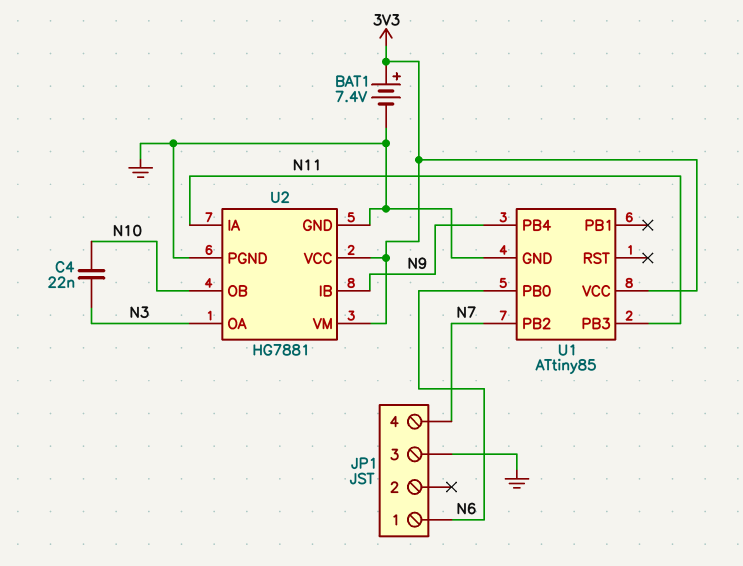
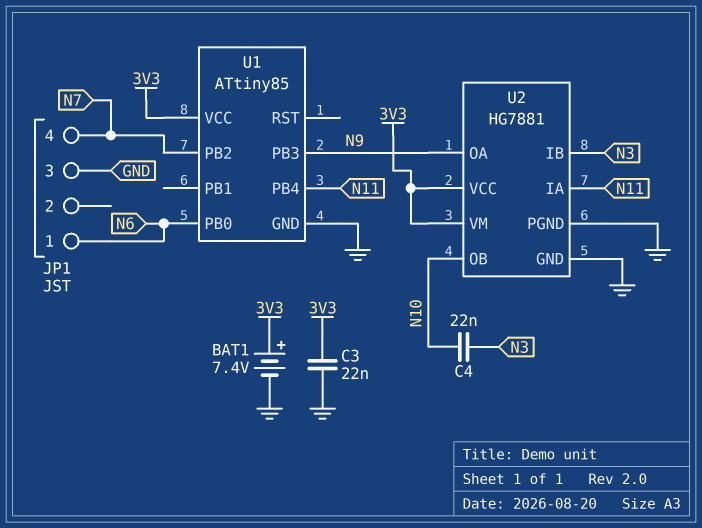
C3: none -> 22nF (3V3, GND)
U1 pin PB3: N11 -> N9
U1 pin PB4: N9 -> N11
U2 pin IB: N9 -> N3
U2 pin OA: N3 -> N9

